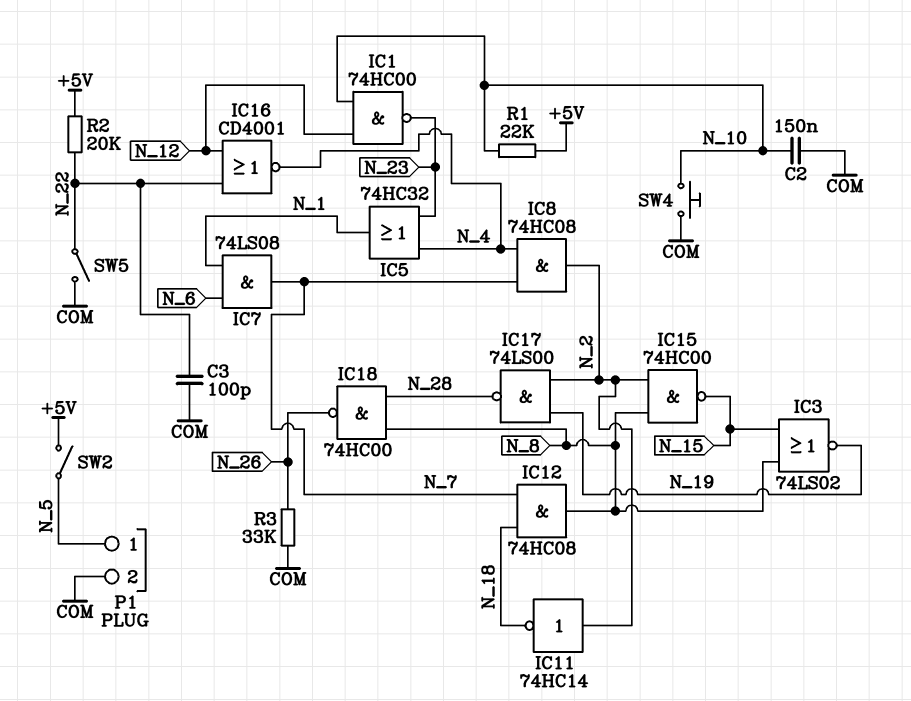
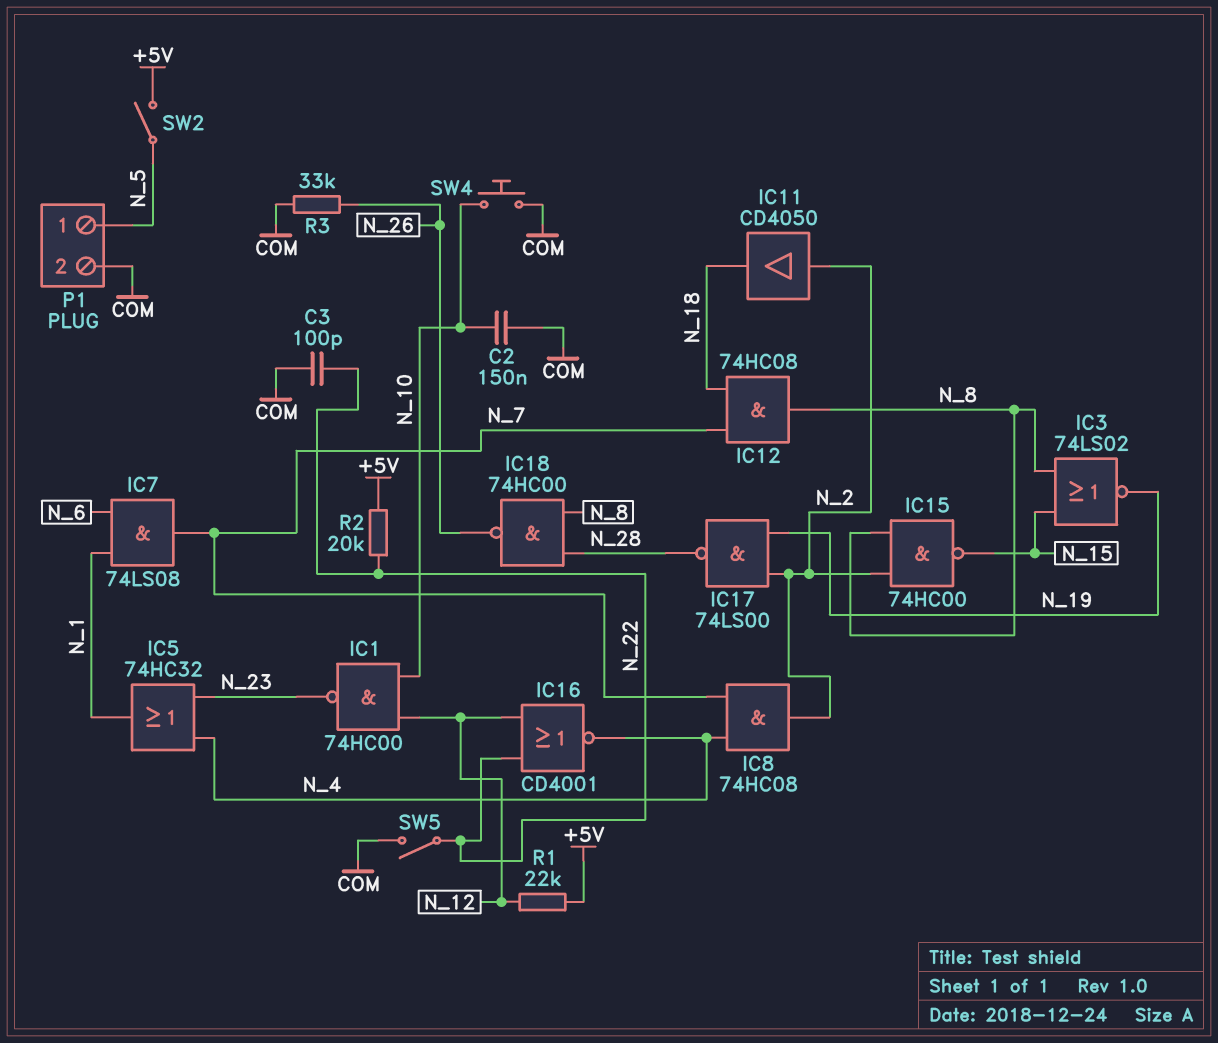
IC11: NOT 74HC14 (in N_2, out N_18) -> buffer CD4050 (in N_2, out N_18)
R1: 22k (+5V, N_10) -> 22k (+5V, N_12)

